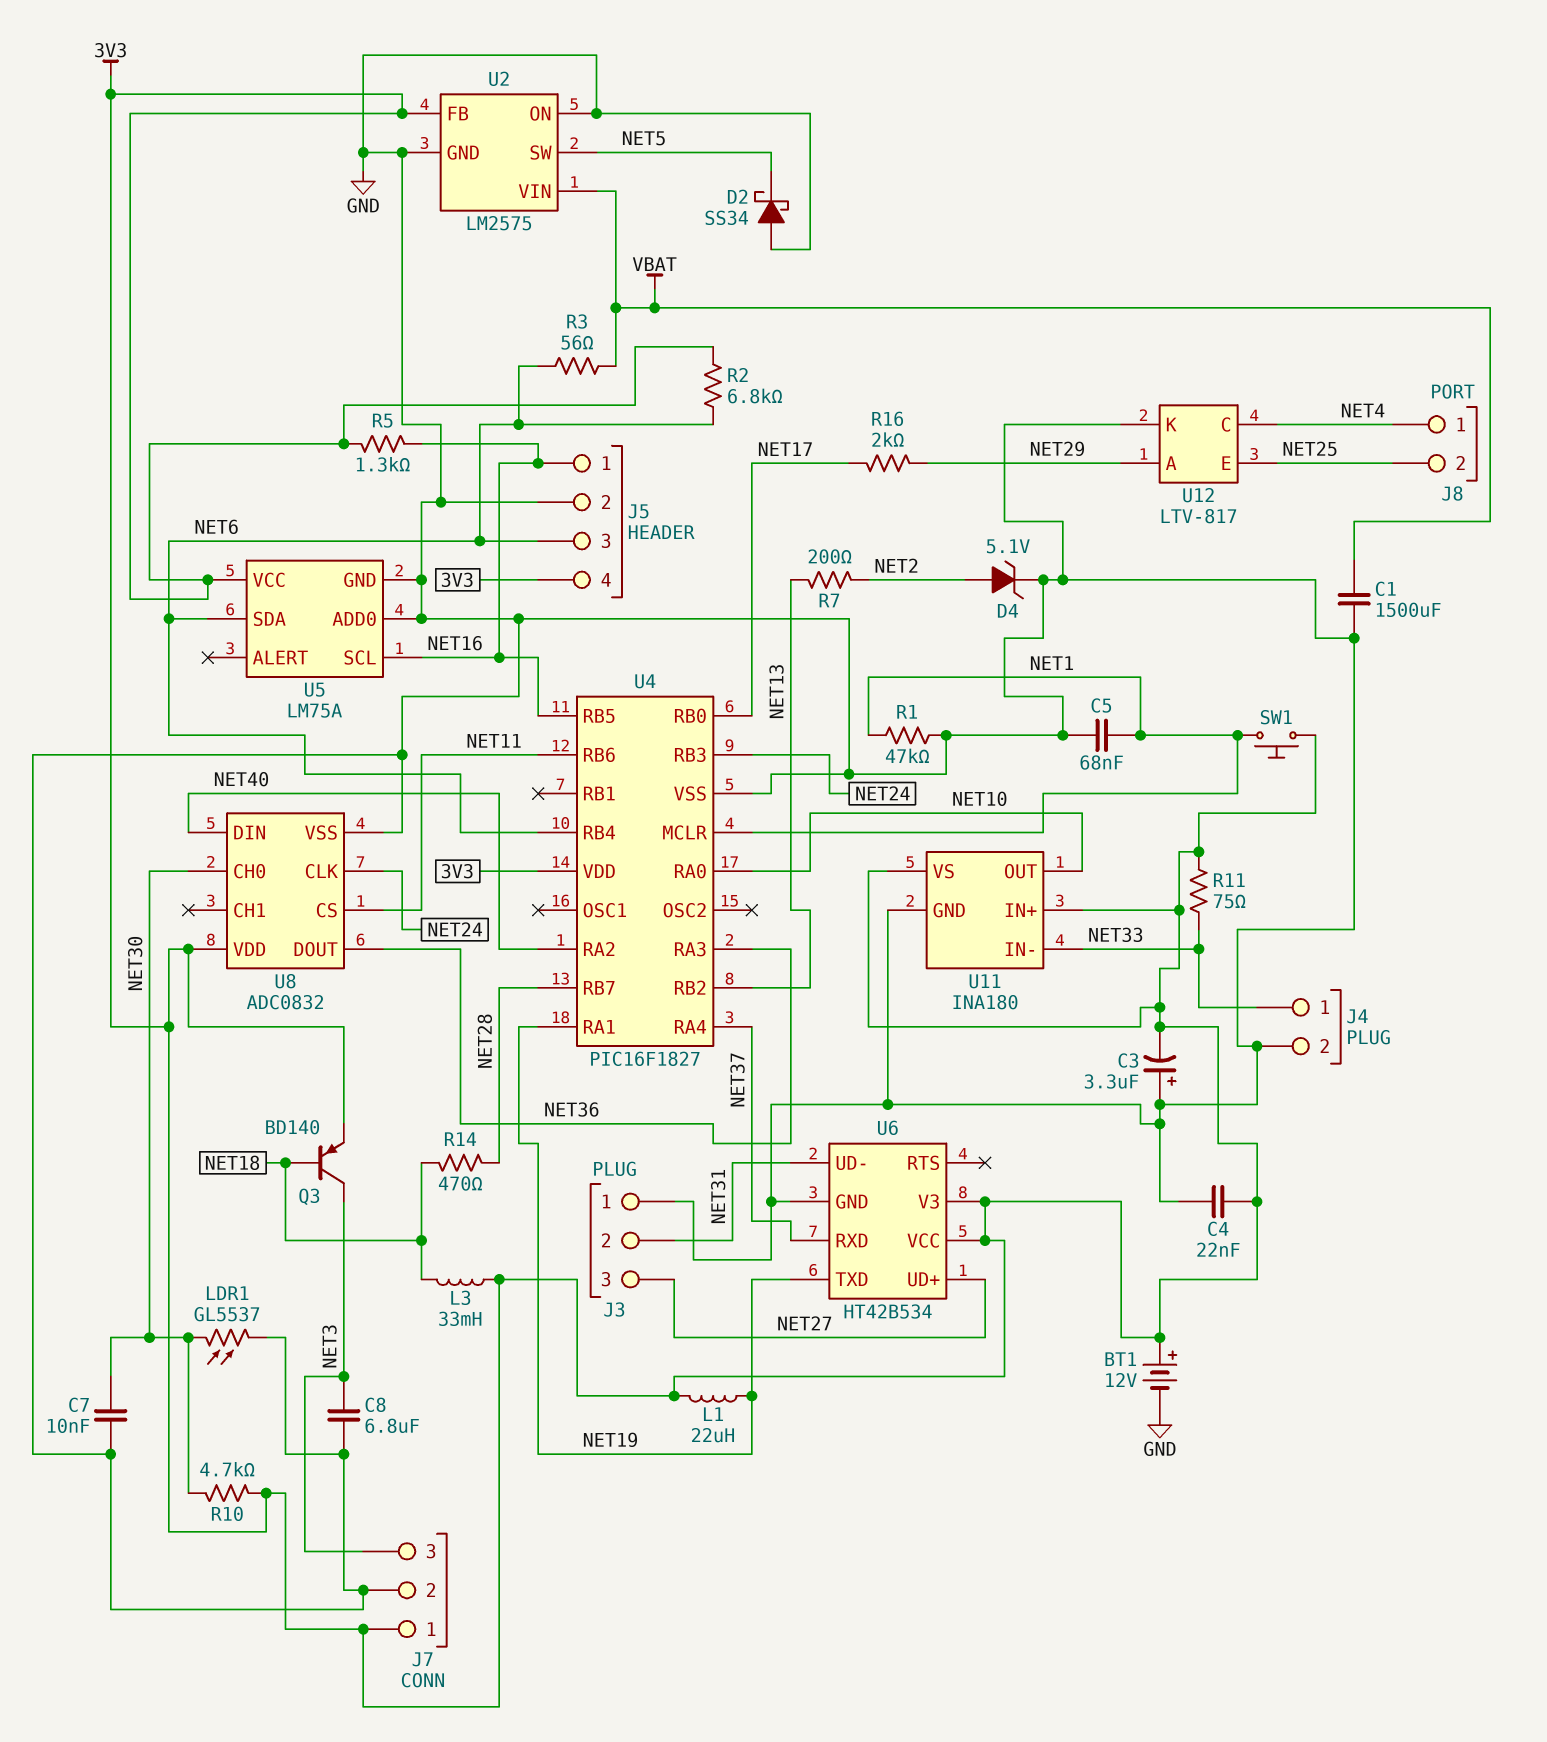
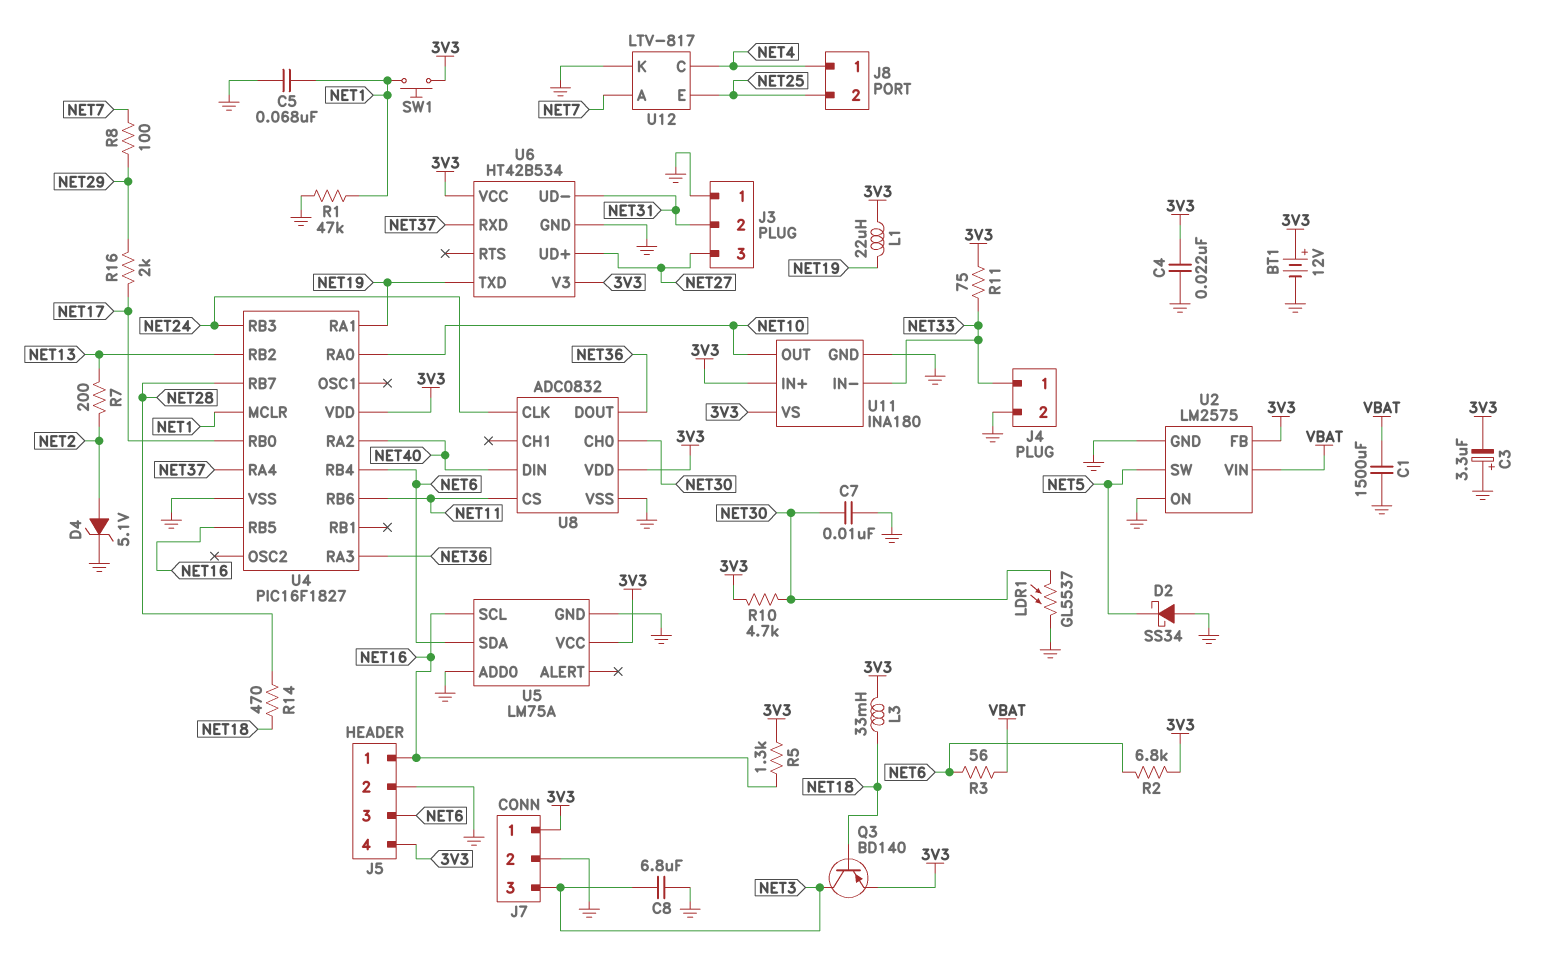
R8: none -> 100 (NET7, NET29)
U12 pin A: NET29 -> NET7

